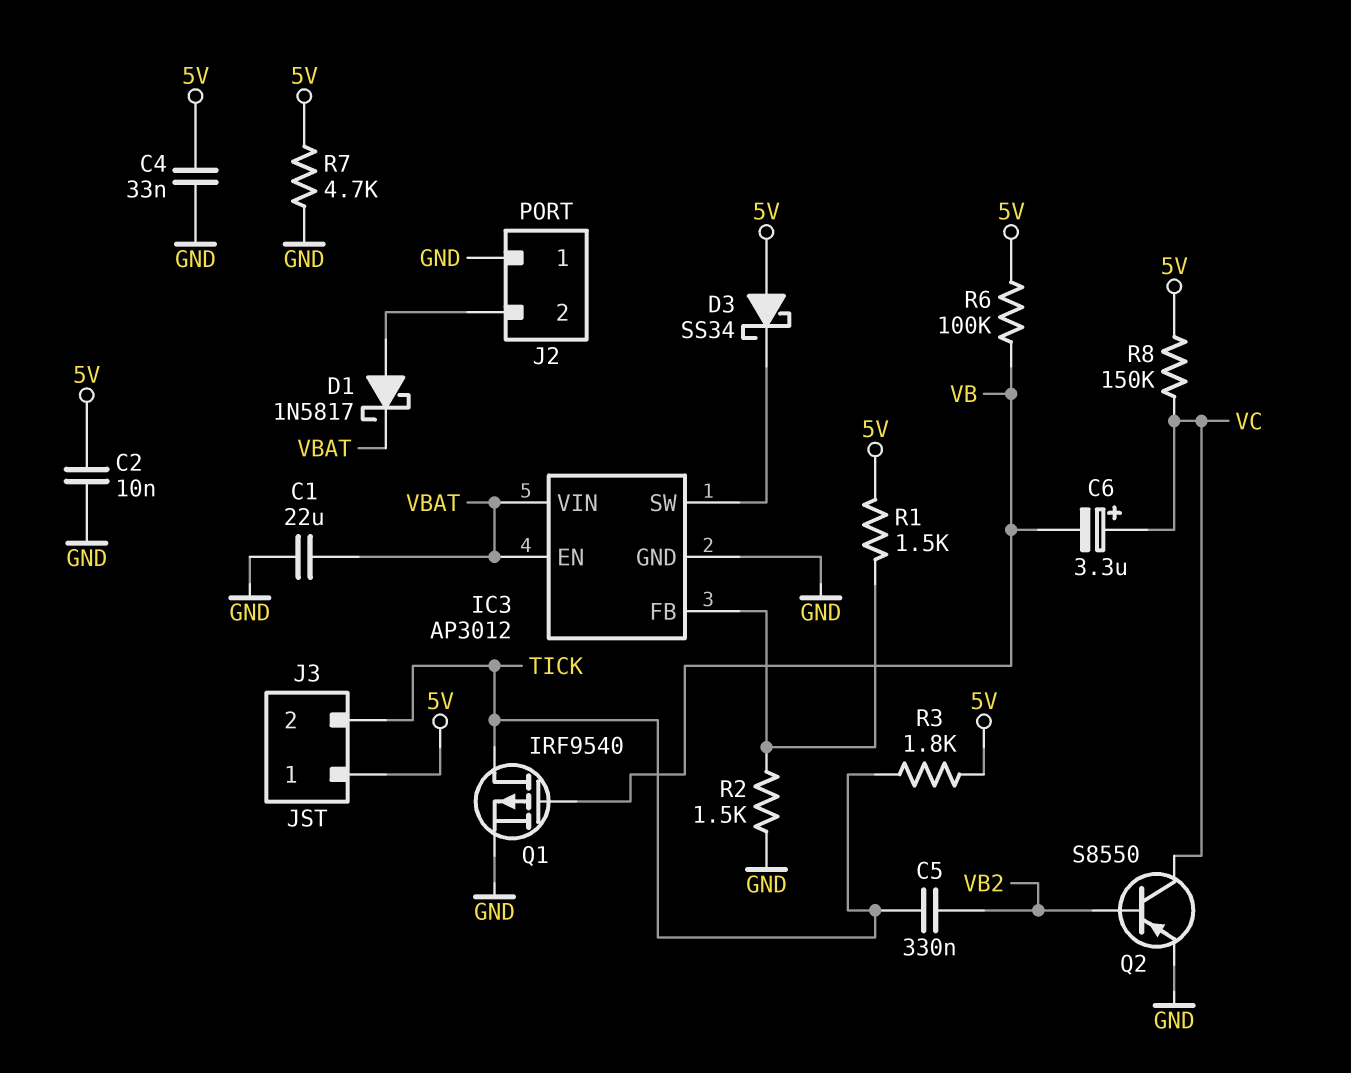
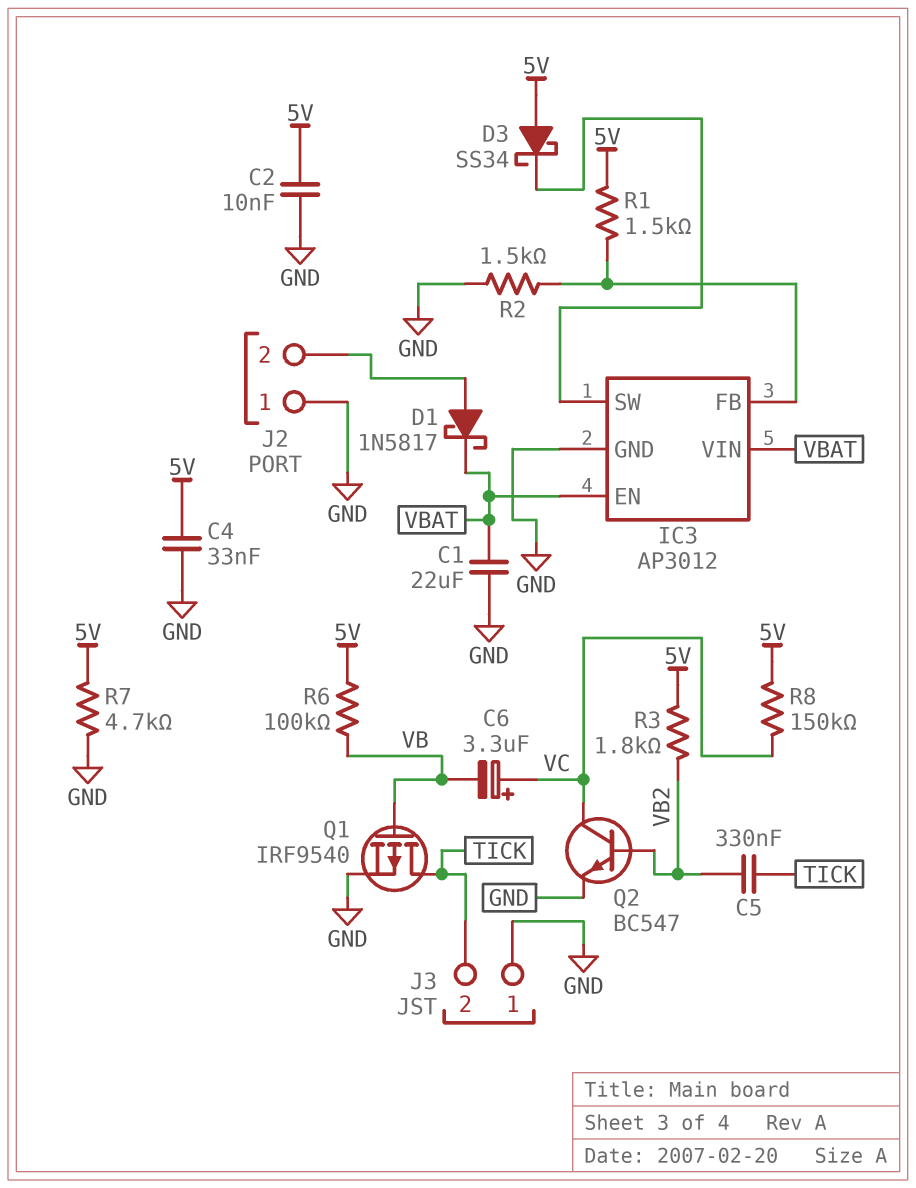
J3 pin 1: 5V -> GND
Q2: PNP S8550 (B VB2, C VC, E GND) -> NPN BC547 (B VB2, C VC, E GND)
R3: 1.8k (5V, TICK) -> 1.8k (5V, VB2)

